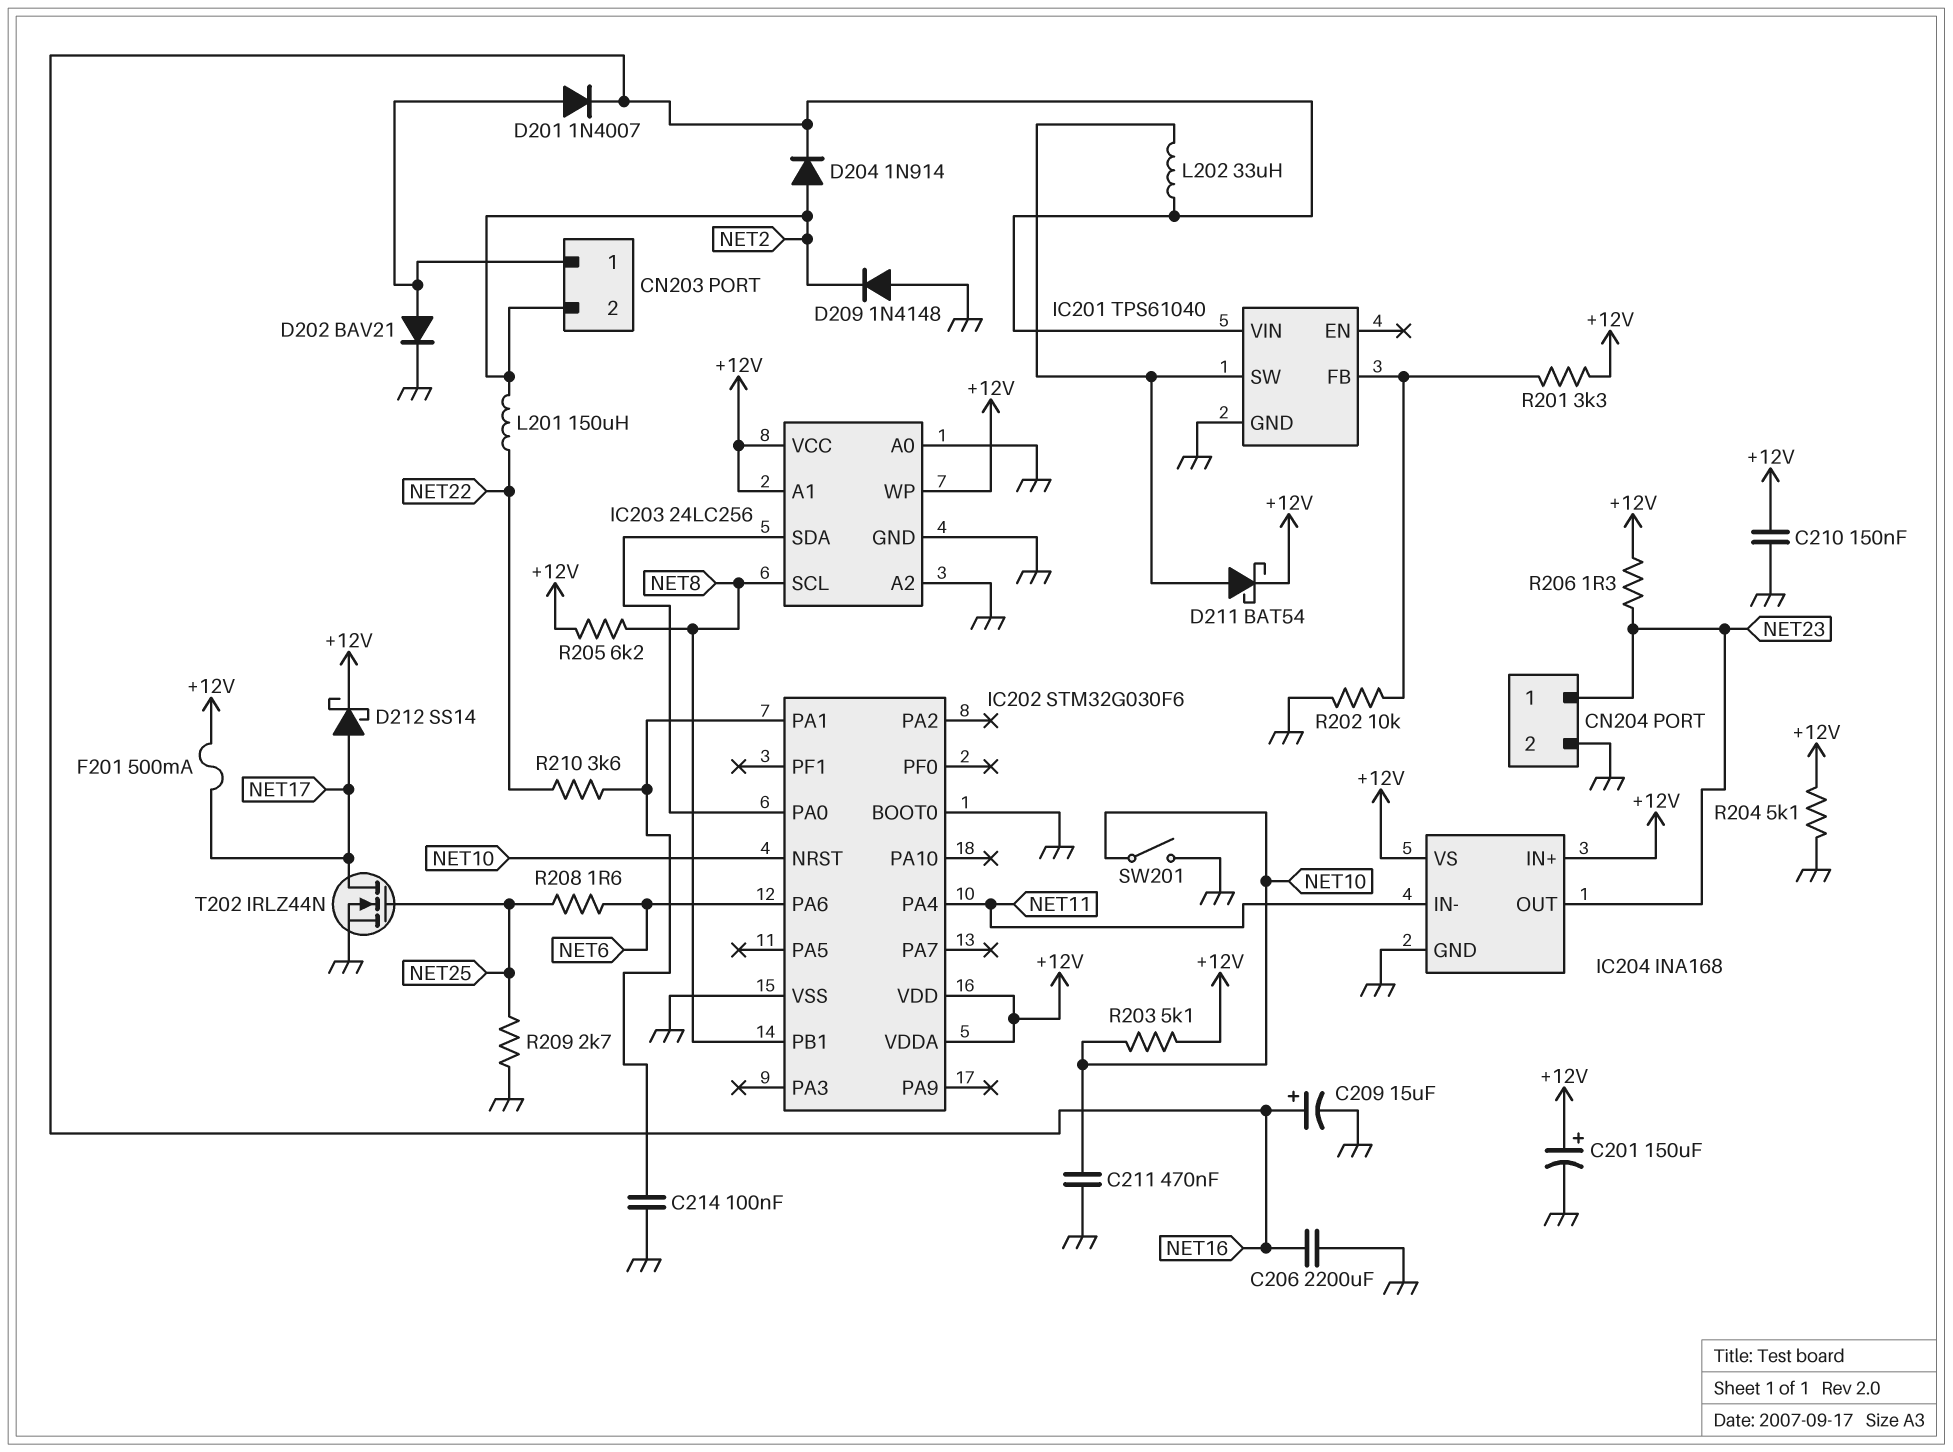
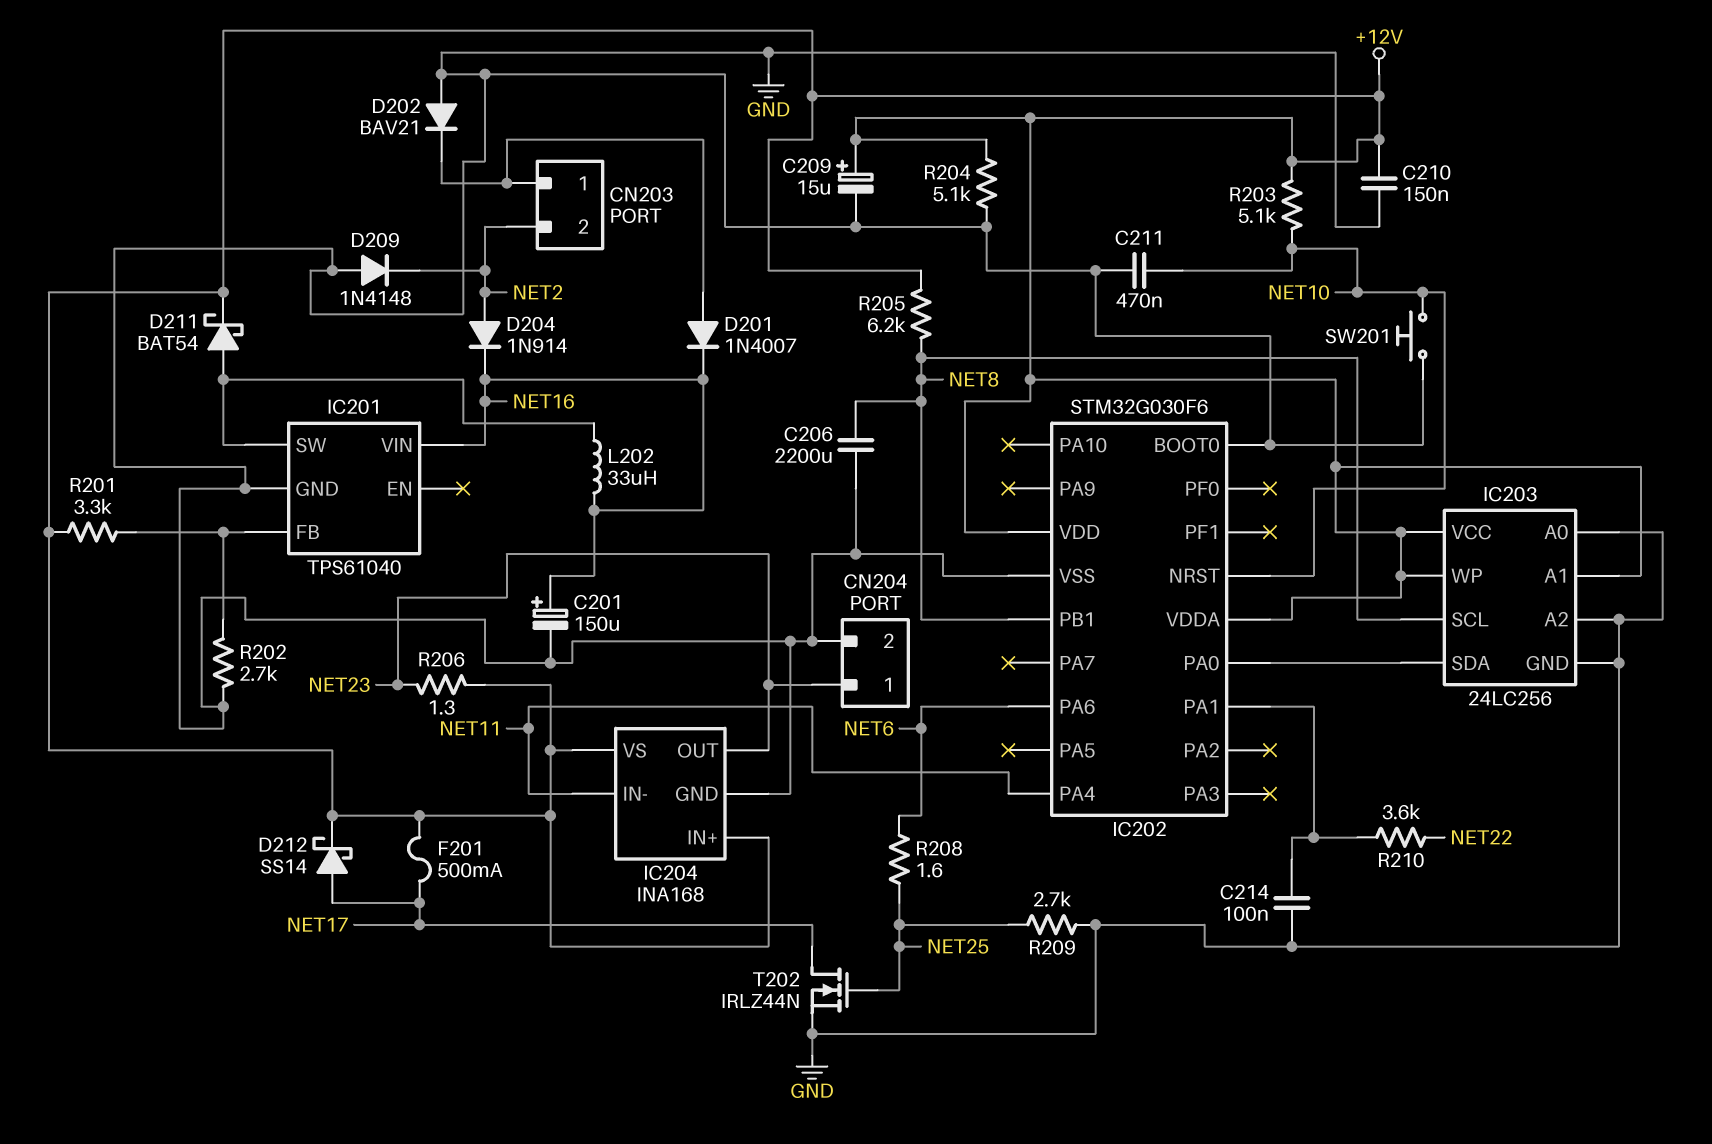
C201: 150uF (plus +12V, minus GND) -> 150uF (plus NET16, minus GND)
C206: 2200uF (GND, NET16) -> 2200uF (GND, NET8)
C209: 15uF (plus NET16, minus GND) -> 15uF (plus +12V, minus GND)
D202: diode BAV21 (A CN203/1, K GND) -> diode BAV21 (A GND, K CN203/1)
L201: 150uH (NET2, NET22) -> none
R202: 10k (GND, IC201/FB) -> 2.7k (GND, IC201/FB)
SW201: switch (GND, NET10) -> button (GND, NET10)

